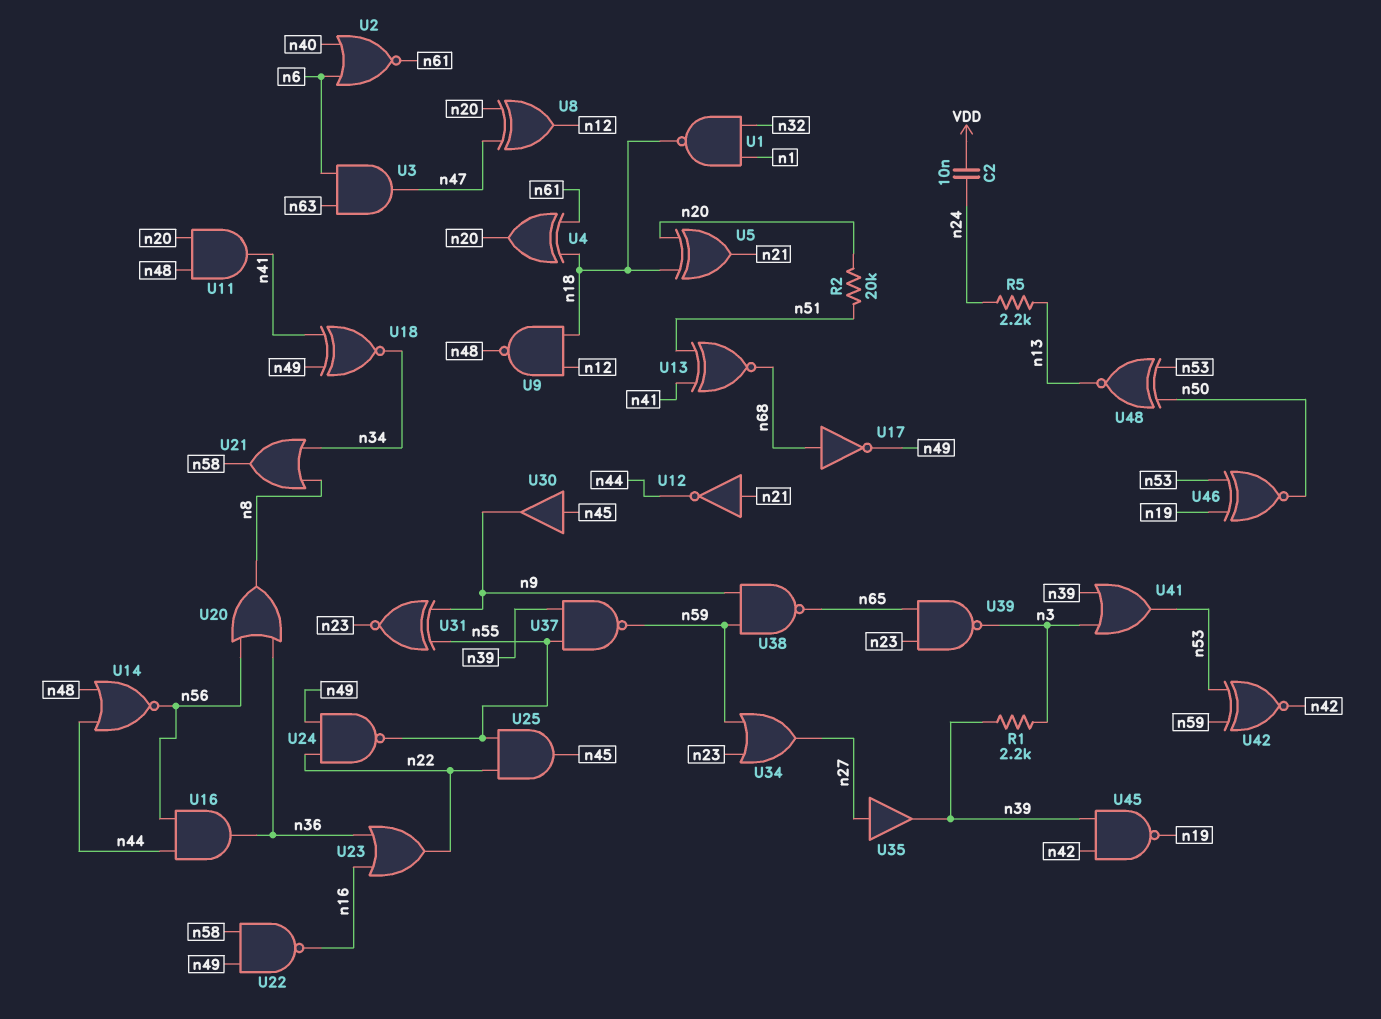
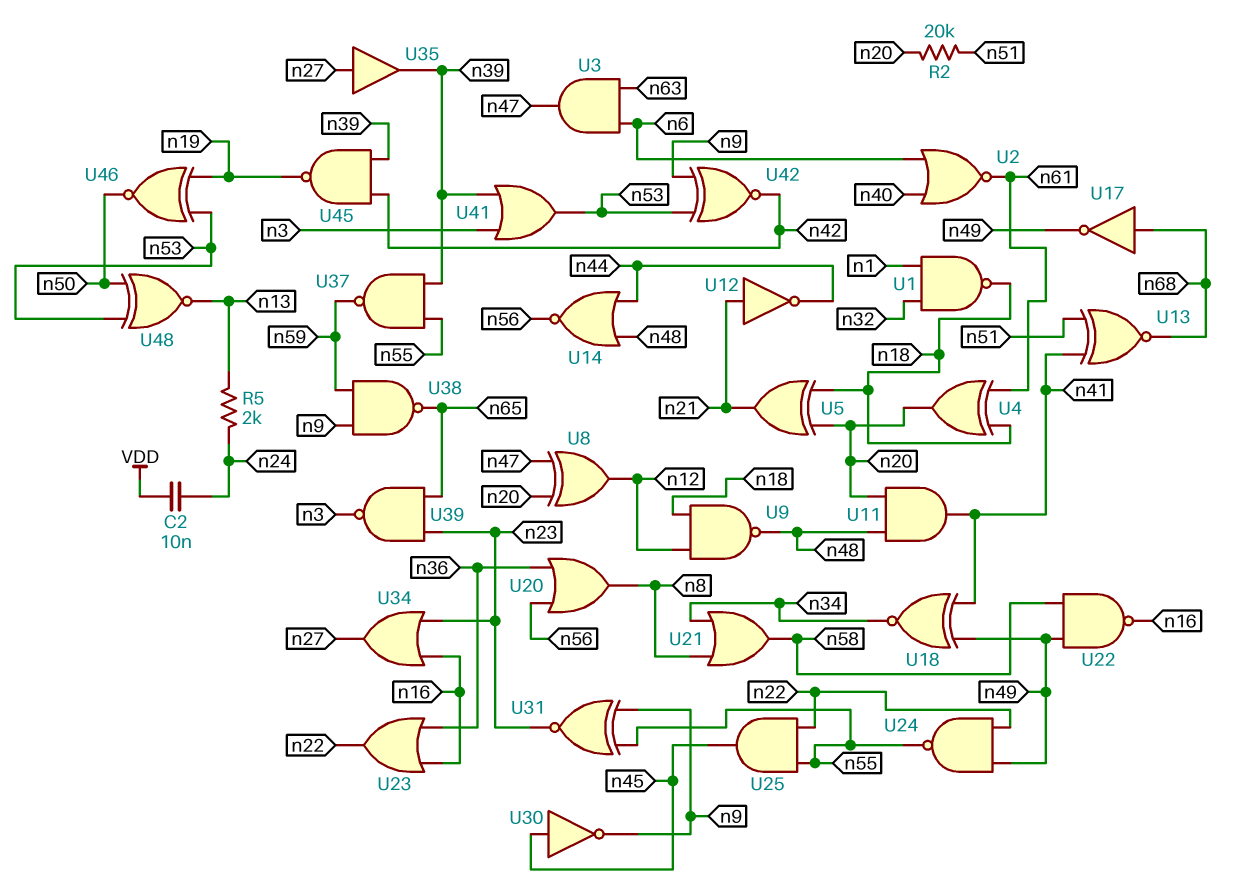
R1: 2.2k (n3, n39) -> none
R5: 2.2k (n13, n24) -> 2k (n13, n24)
U16: AND (in n44, in n56, out n36) -> none
U30: buffer (in n45, out n9) -> NOT (in n45, out n9)
U34: OR (in n23, in n59, out n27) -> OR (in n16, in n23, out n27)
U42: XNOR (in n53, in n59, out n42) -> XNOR (in n9, in n53, out n42)

